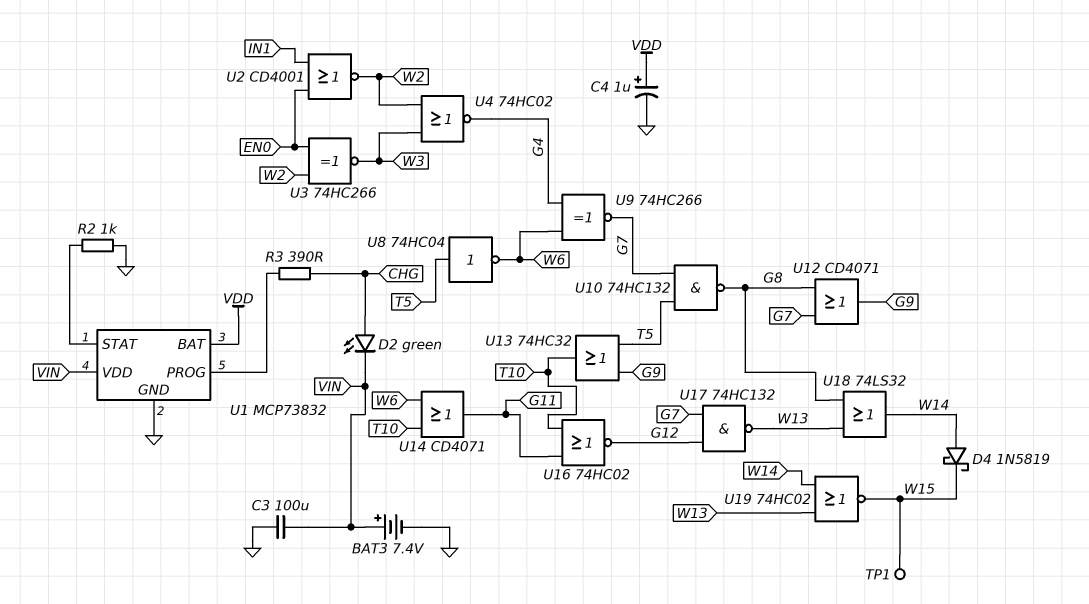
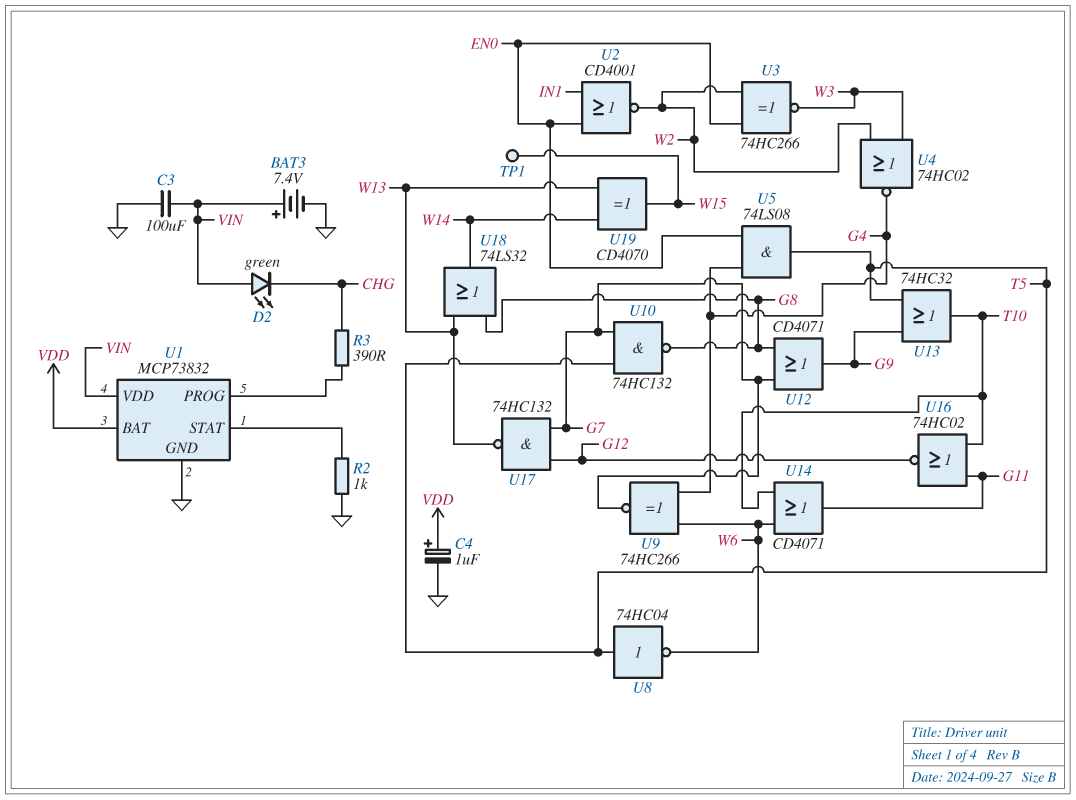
D2: LED green (A CHG, K VIN) -> LED green (A VIN, K CHG)
D4: schottky 1N5819 (A W14, K W15) -> none
U5: none -> AND 74LS08 (in EN0, in G4, out T5)
U19: NOR 74HC02 (in W13, in W14, out W15) -> XOR CD4070 (in W13, in W14, out W15)

